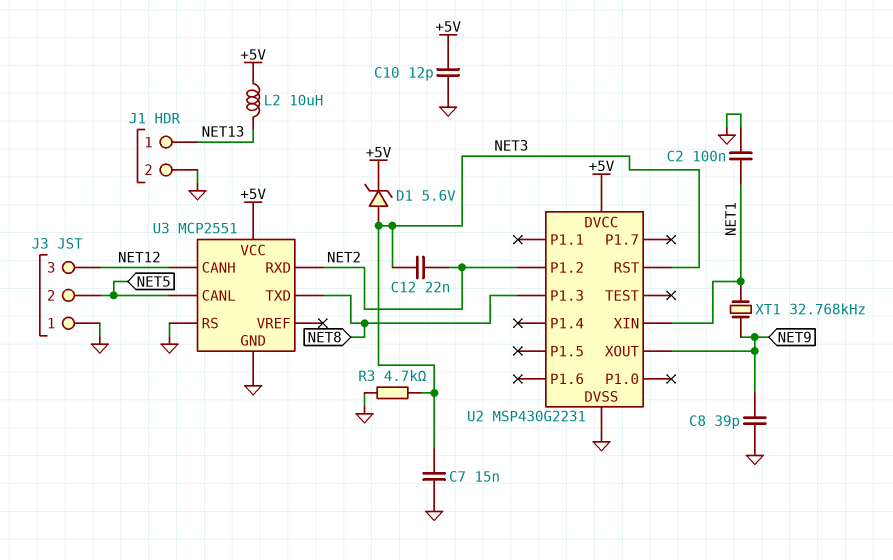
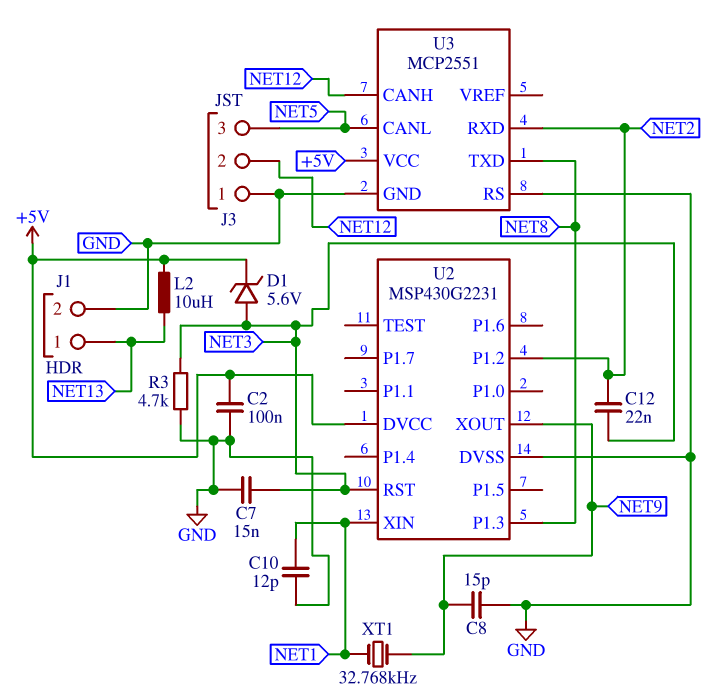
C2: 100nF (GND, NET1) -> 100nF (+5V, GND)
C8: 39pF (GND, NET9) -> 15pF (GND, NET9)
C10: 12pF (+5V, GND) -> 12pF (GND, NET1)
J3 pin 2: NET5 -> NET12
J3 pin 3: NET12 -> NET5

